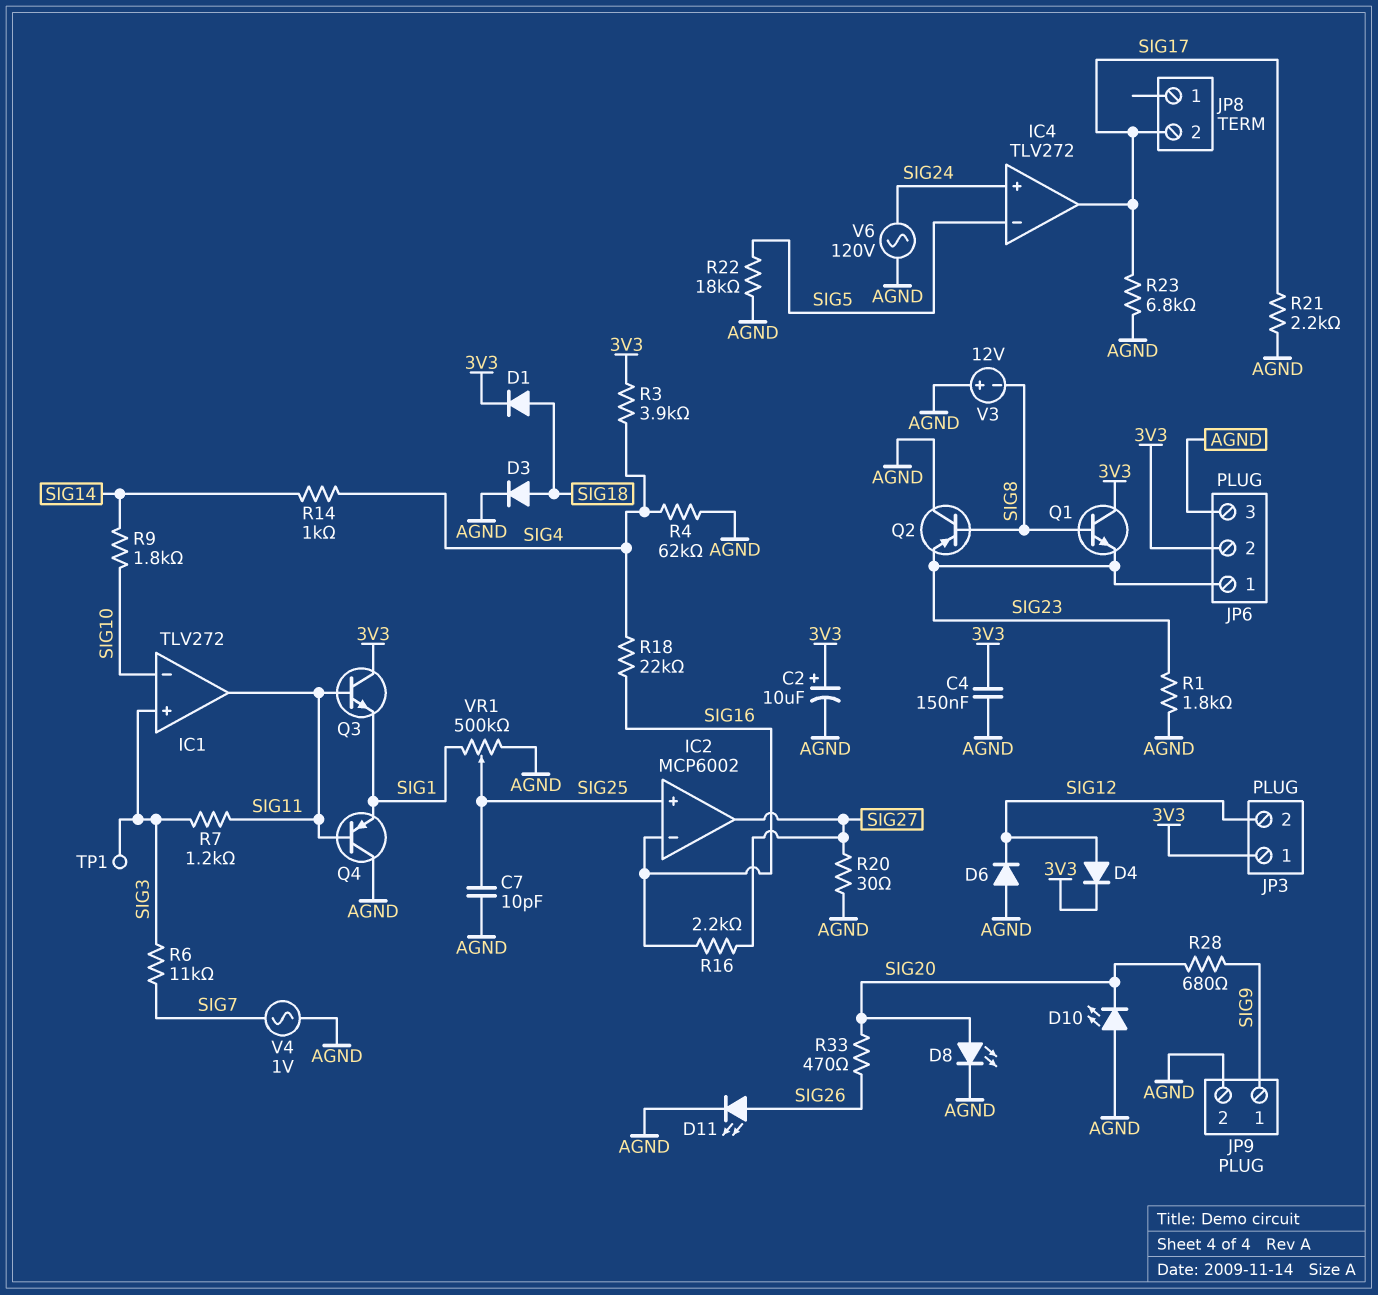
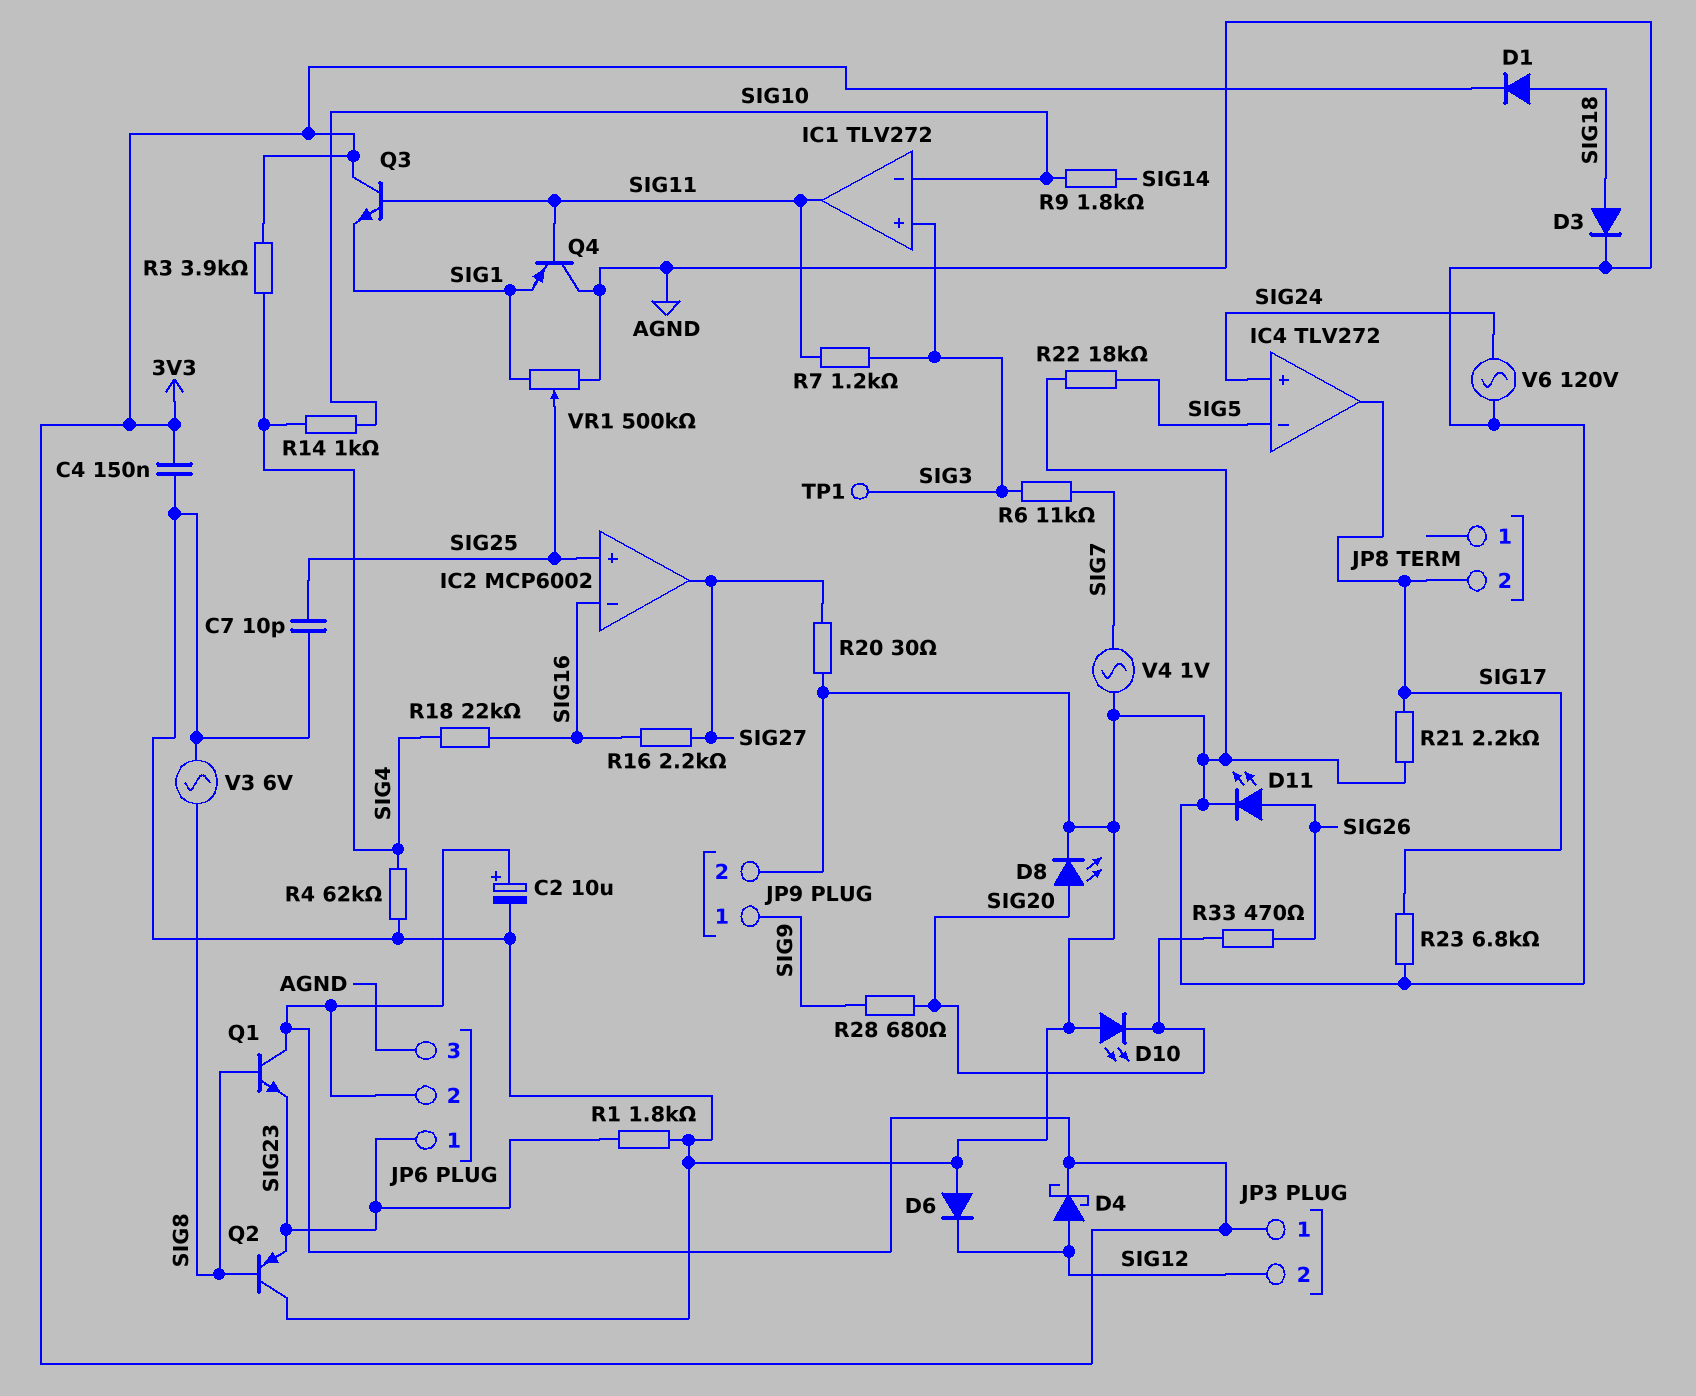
D4: diode (A SIG12, K 3V3) -> schottky (A SIG12, K 3V3)
R14: 1k (SIG4, SIG14) -> 1k (SIG4, SIG10)
V3: 12V (plus AGND, minus SIG8) -> AC 6V (AGND, SIG8)

